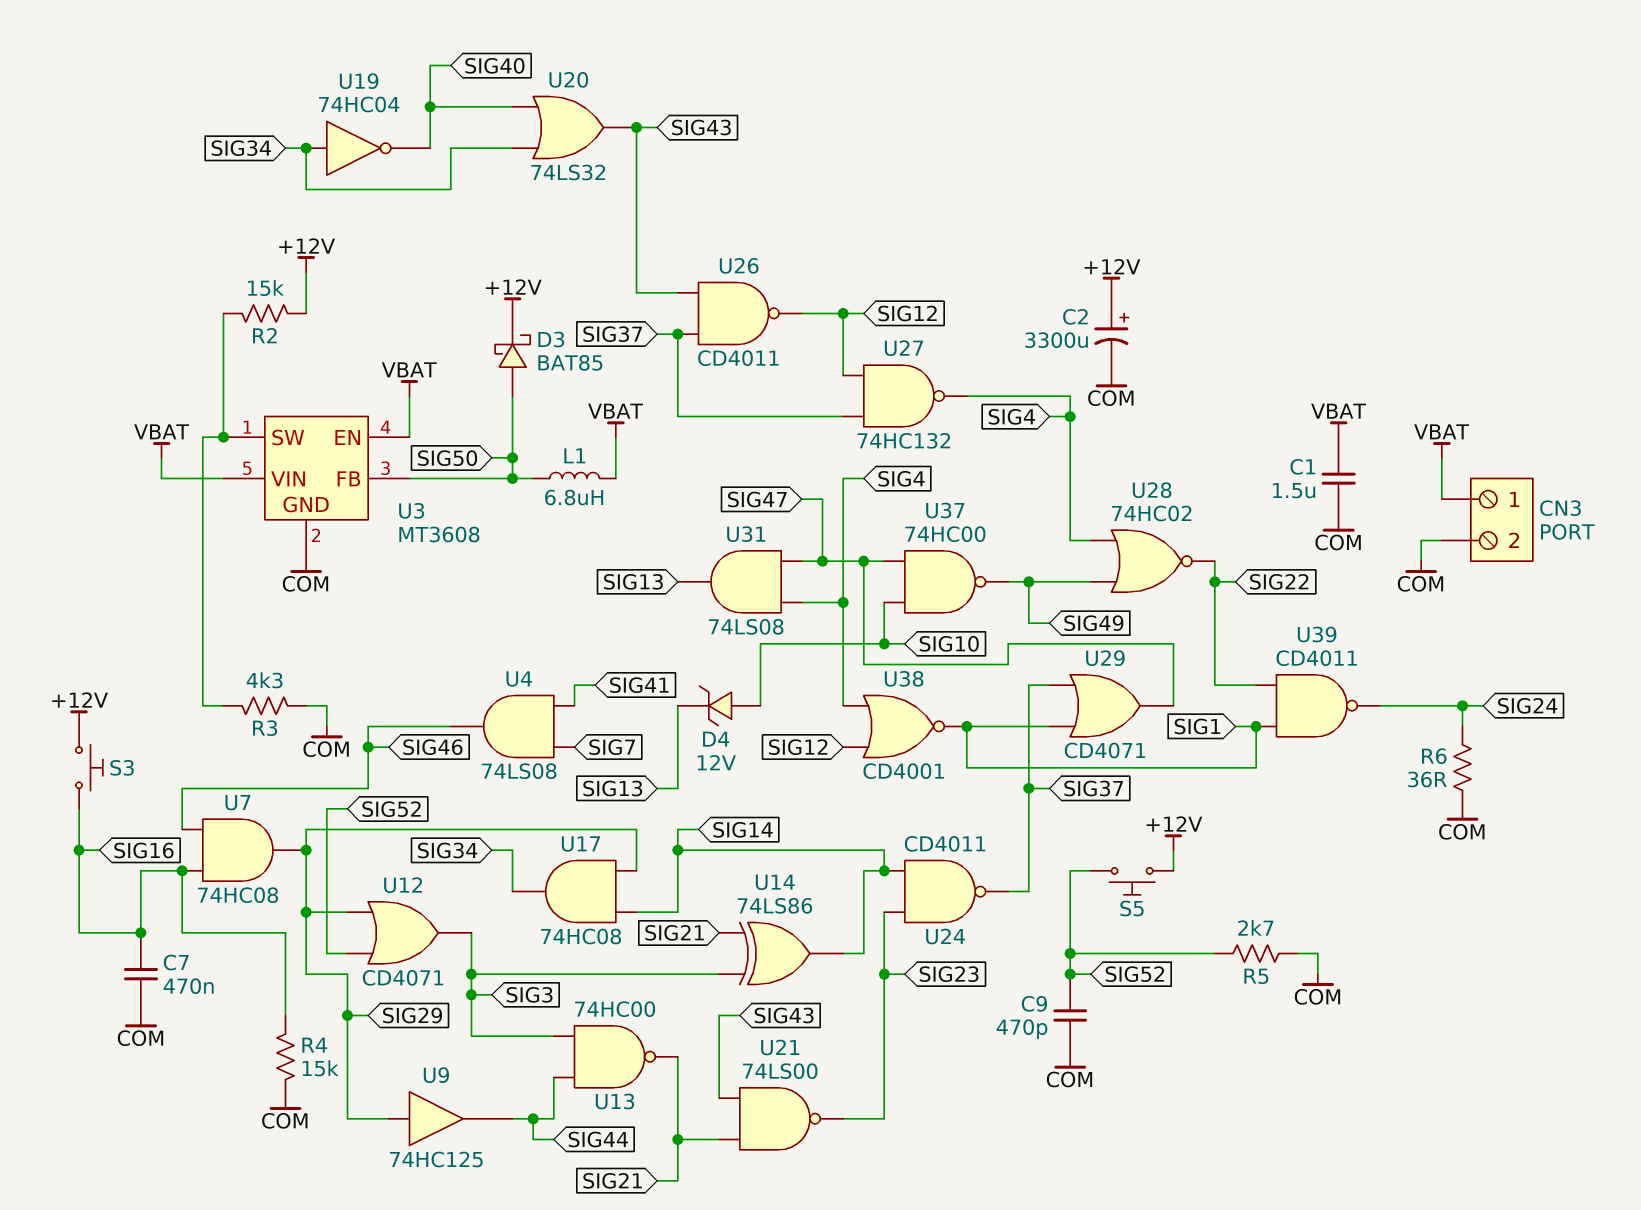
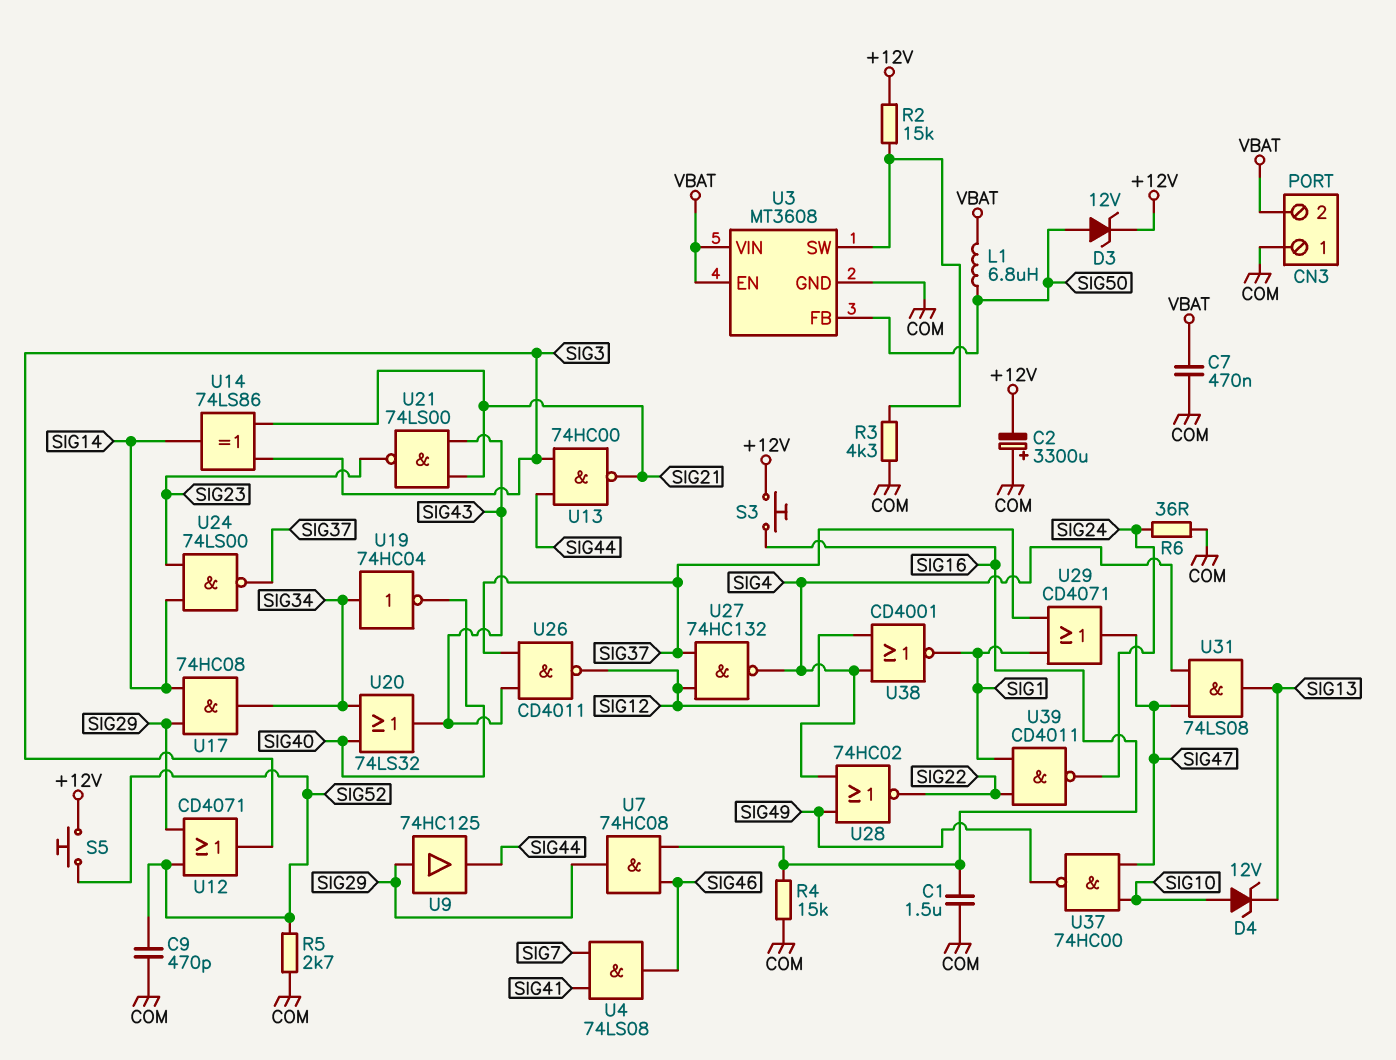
C1: 1.5uF (COM, VBAT) -> 1.5uF (COM, SIG16)
C2: 3300uF (plus +12V, minus COM) -> 3300uF (plus COM, minus +12V)
C7: 470nF (COM, SIG16) -> 470nF (COM, VBAT)
CN3 pin 1: VBAT -> COM
CN3 pin 2: COM -> VBAT
D3: schottky BAT85 (A SIG50, K +12V) -> zener 12V (A SIG50, K +12V)
U24: NAND CD4011 (in SIG14, in SIG23, out SIG37) -> NAND 74LS00 (in SIG14, in SIG23, out SIG37)

